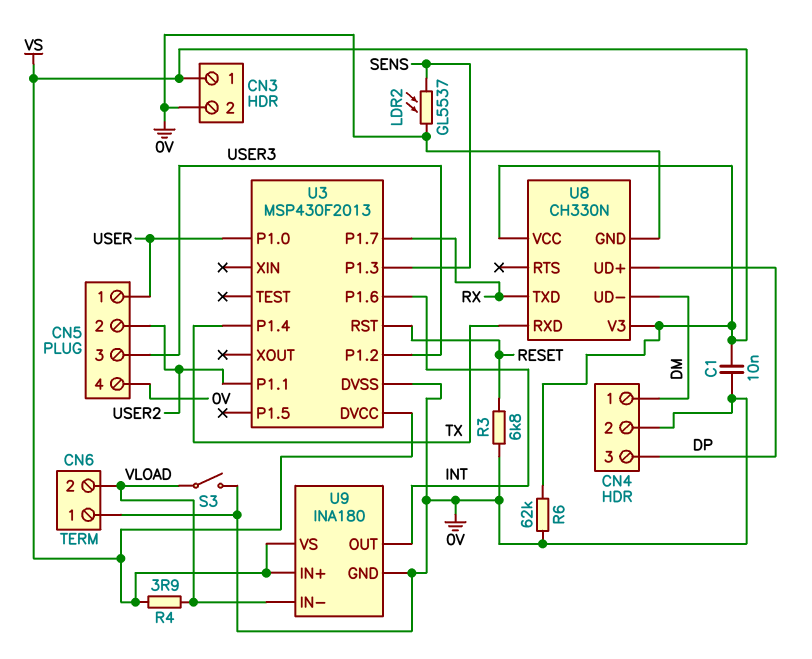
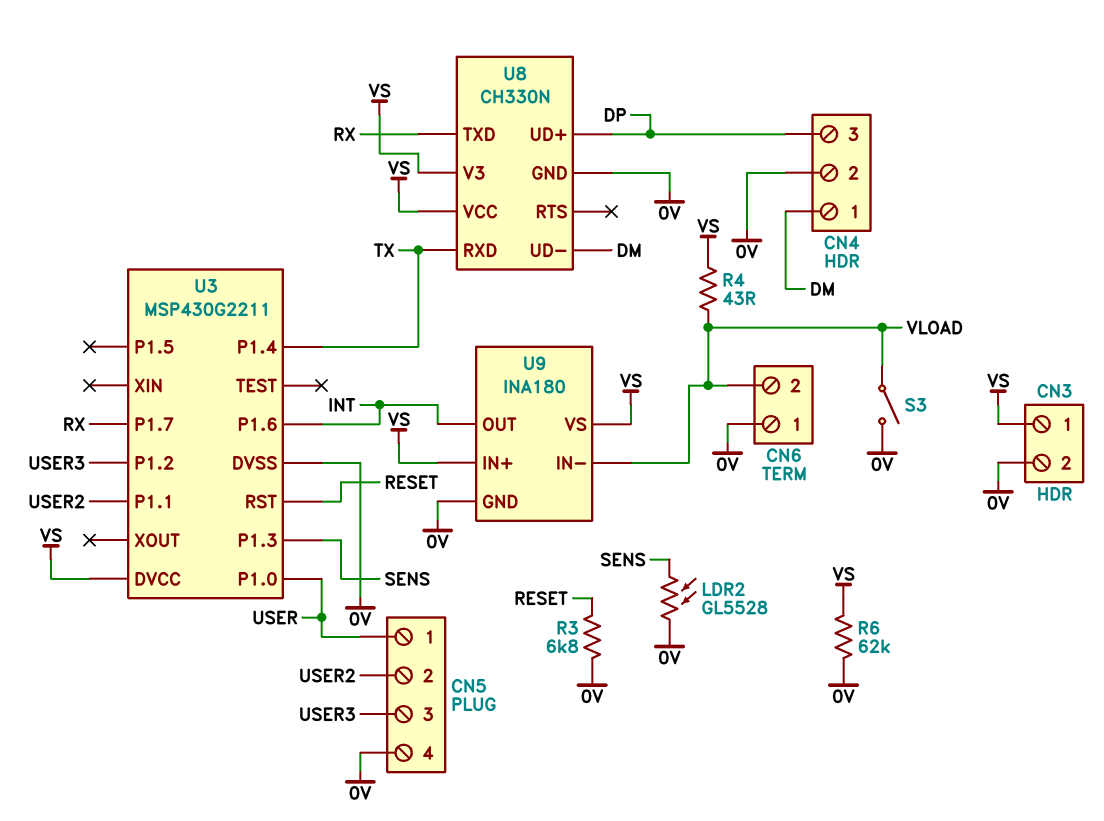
C1: 10nF (0V, VS) -> none
LDR2: GL5537 (0V, SENS) -> GL5528 (0V, SENS)
R4: 3.9 (VLOAD, VS) -> 43 (VLOAD, VS)
U3: MSP430F2013 -> MSP430G2211

